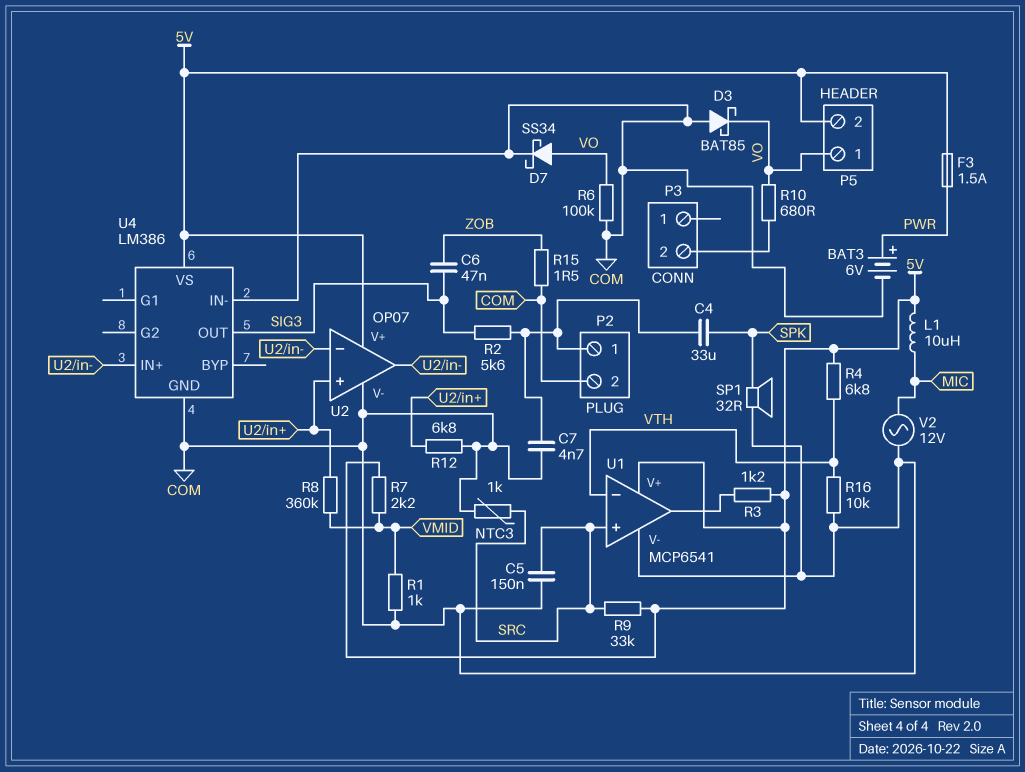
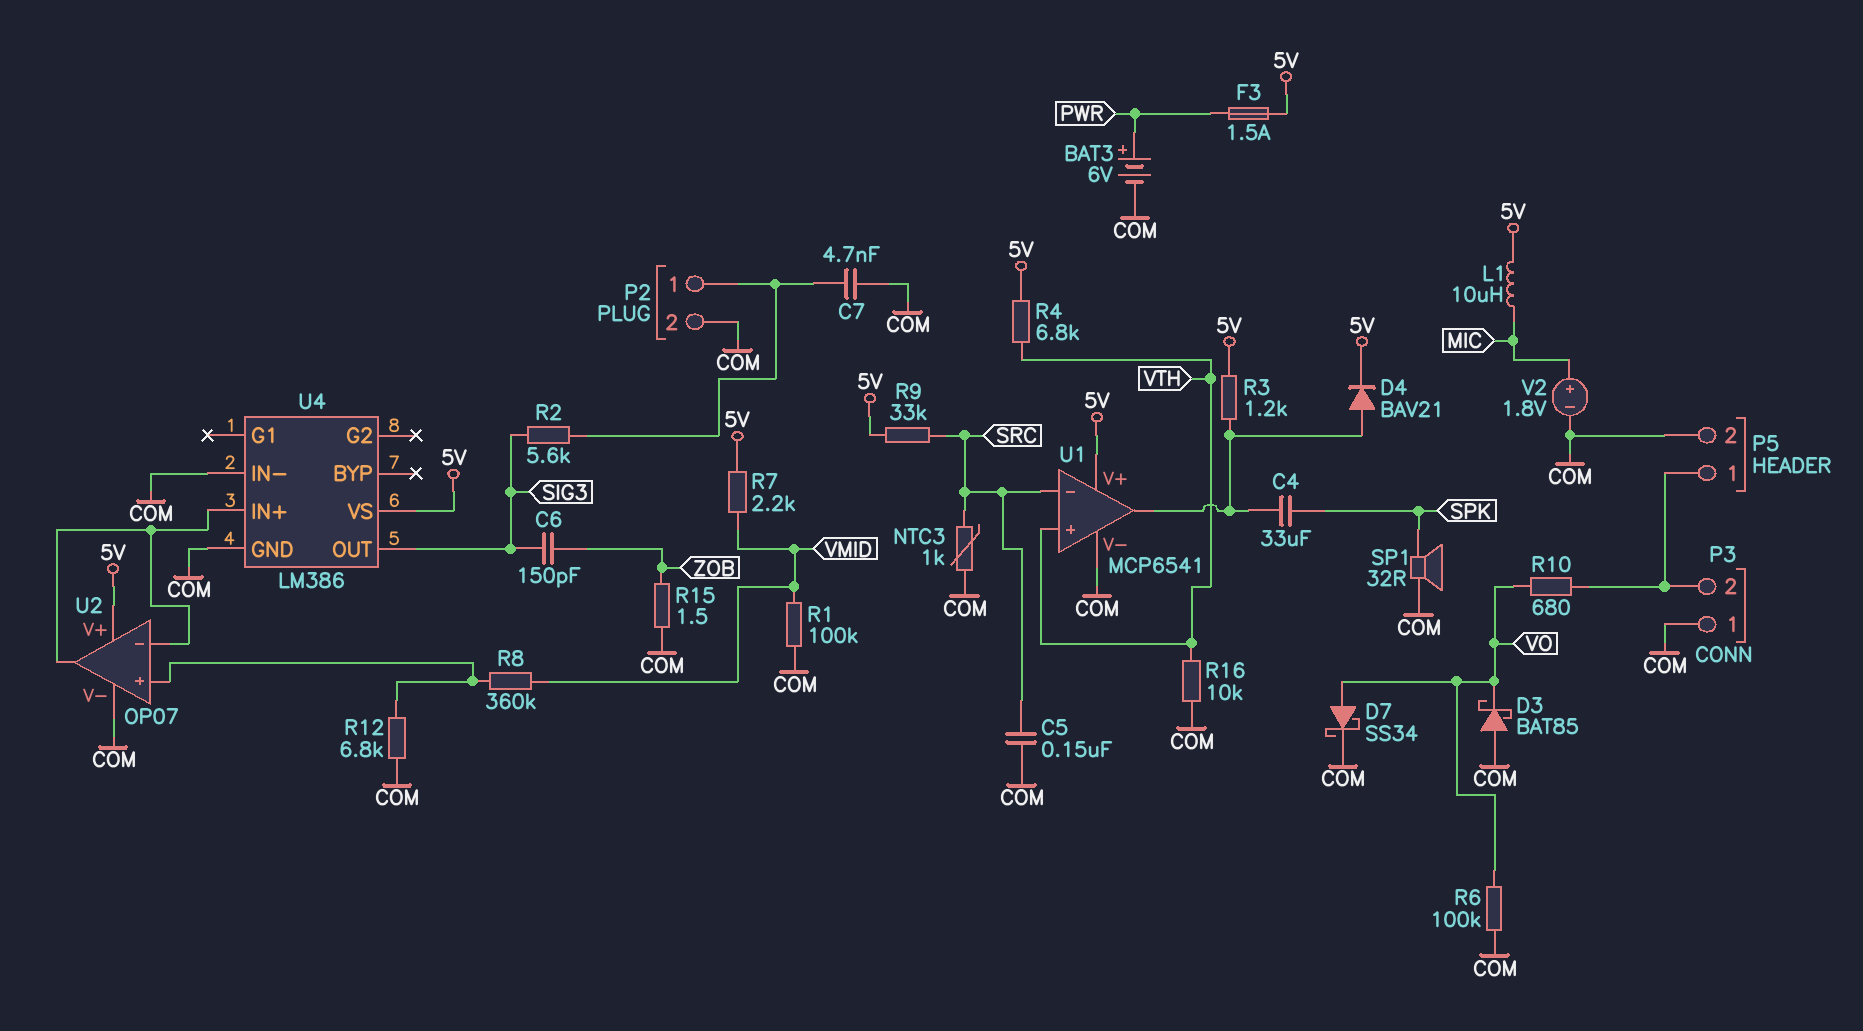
C4: 33uF (P2/1, SPK) -> 33uF (SPK, U1/out)
C6: 47nF (SIG3, ZOB) -> 150pF (SIG3, ZOB)
D4: none -> diode BAV21 (A U1/out, K 5V)
P3 pin 1: none -> COM
P5 pin 1: VO -> P3/2
P5 pin 2: 5V -> COM
R1: 1k (COM, VMID) -> 100k (COM, VMID)
U1 pin in+: SRC -> VTH
U1 pin in-: VTH -> SRC
V2: AC 12V (COM, MIC) -> 1.8V (plus MIC, minus COM)

